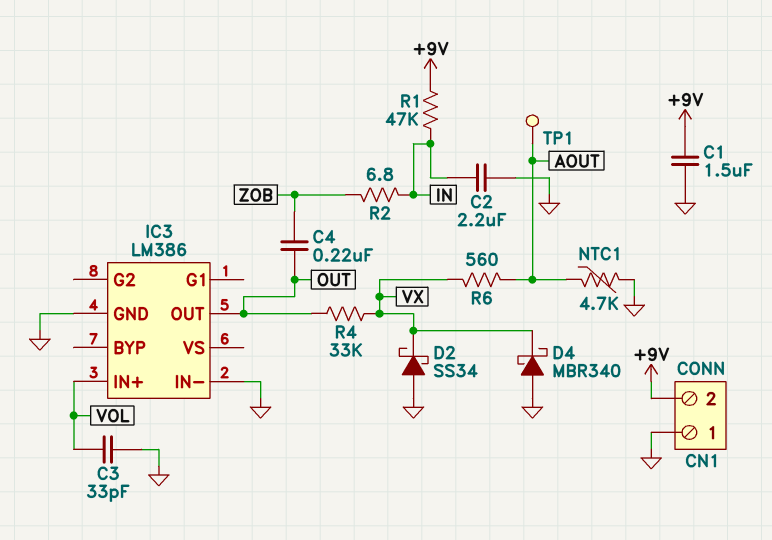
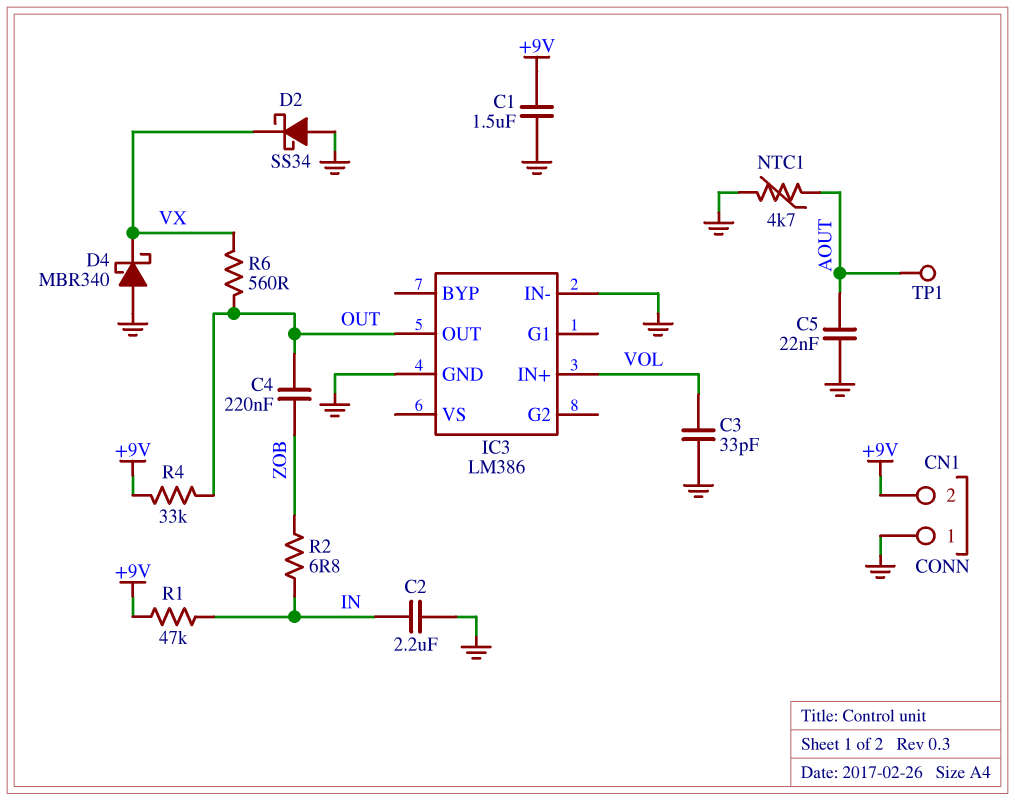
C5: none -> 22nF (AOUT, GND)
R4: 33k (OUT, VX) -> 33k (+9V, OUT)
R6: 560 (AOUT, VX) -> 560 (OUT, VX)

